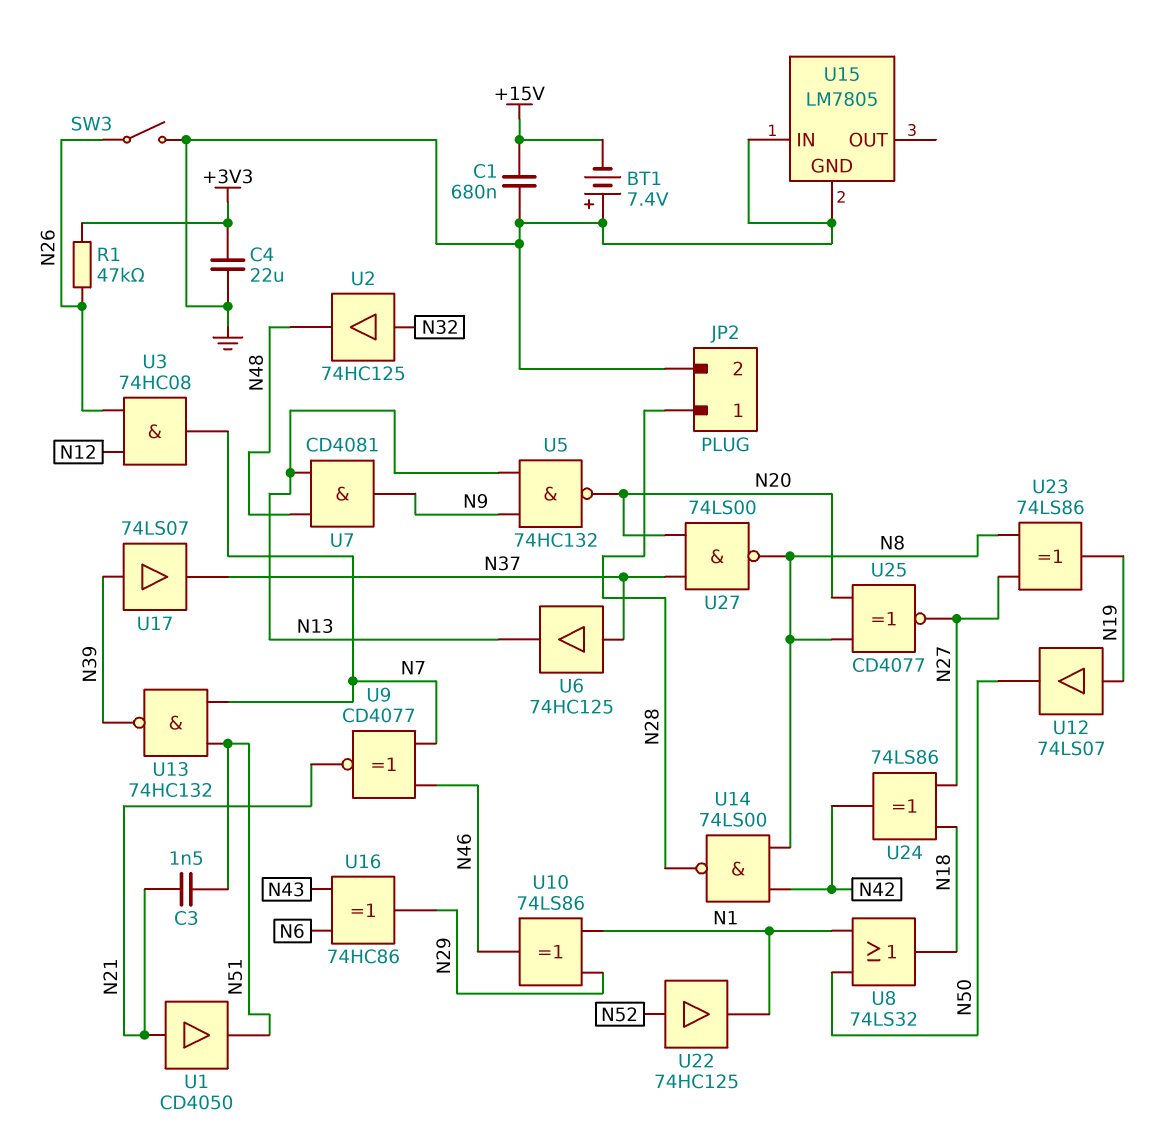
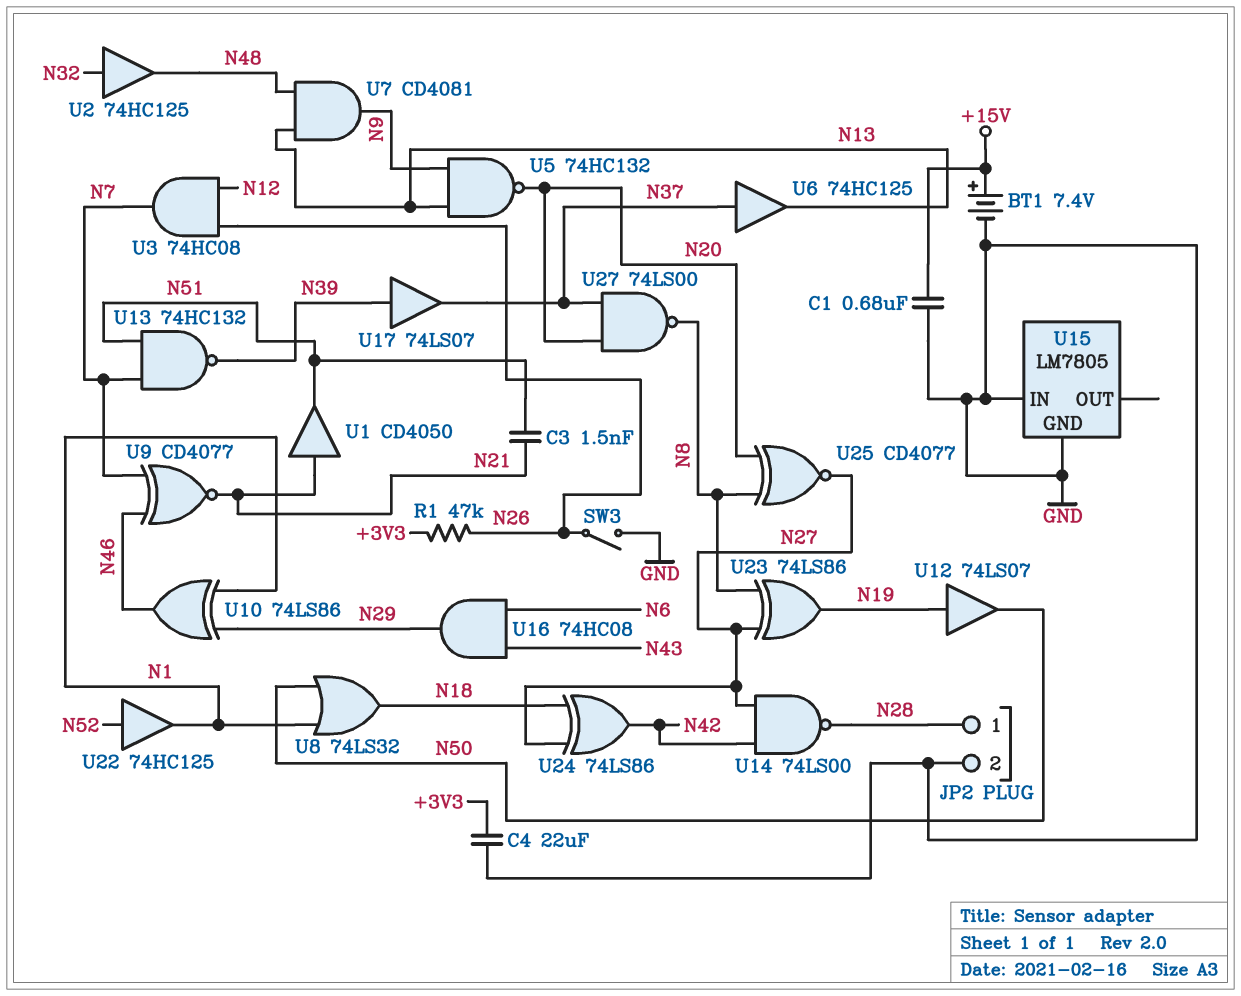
BT1: 7.4V (plus GND, minus +15V) -> 7.4V (plus +15V, minus GND)
U14: NAND 74LS00 (in N8, in N42, out N28) -> NAND 74LS00 (in N27, in N42, out N28)
U16: XOR 74HC86 (in N6, in N43, out N29) -> AND 74HC08 (in N6, in N43, out N29)

